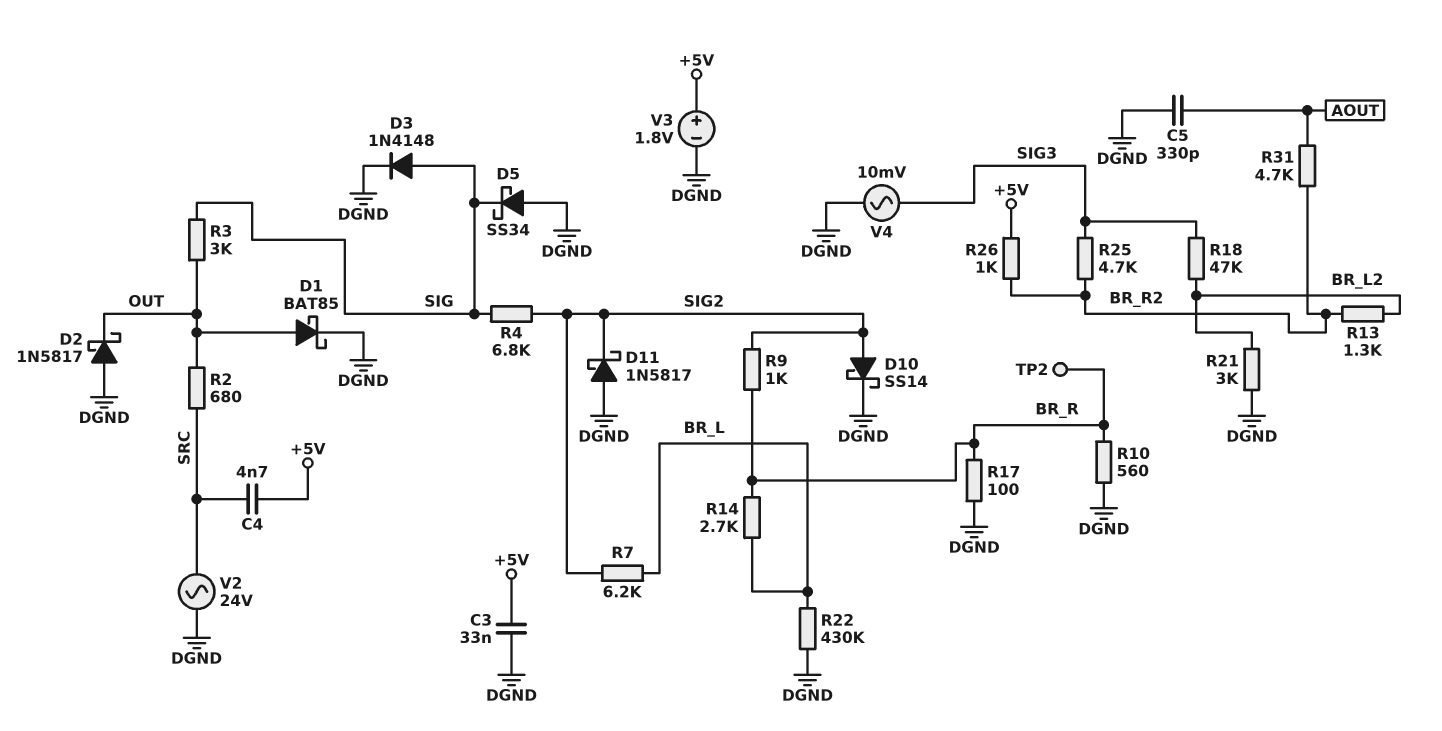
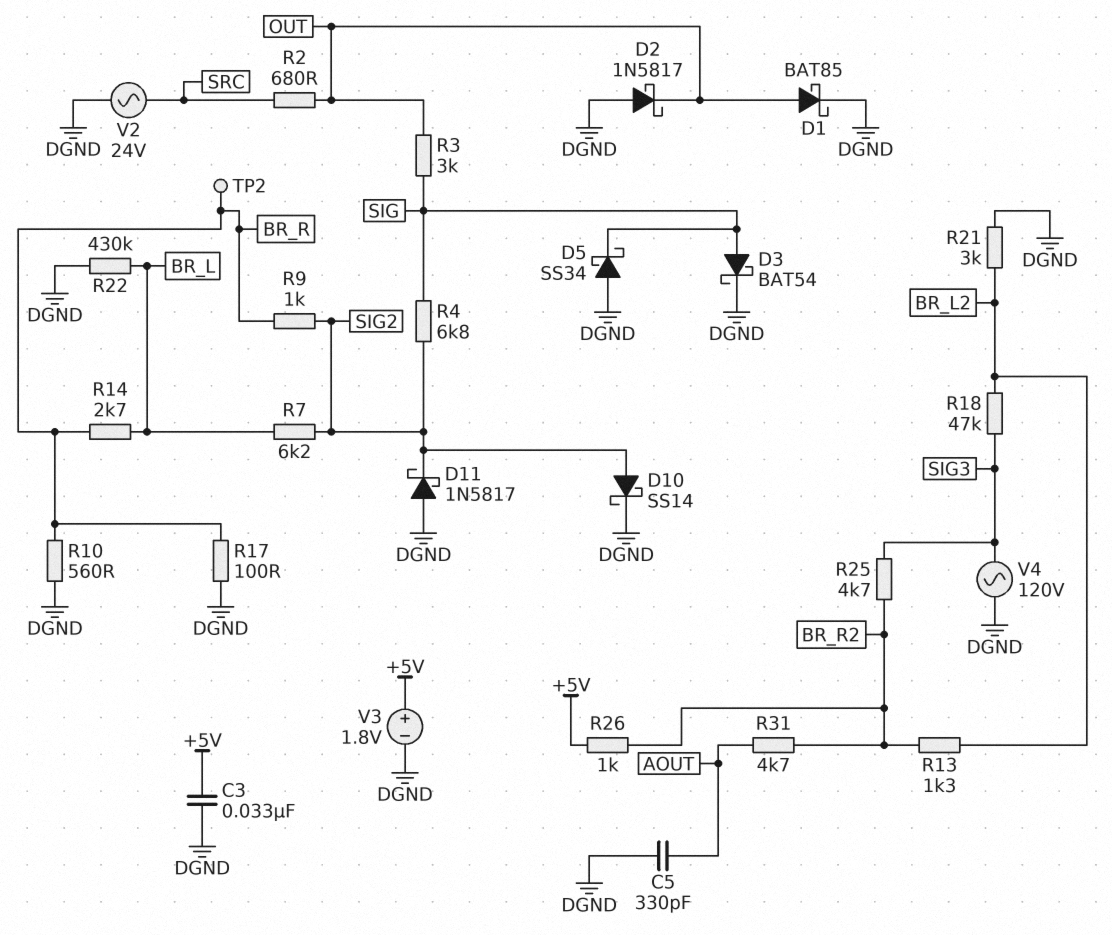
C4: 4.7nF (+5V, SRC) -> none
D3: diode 1N4148 (A SIG, K DGND) -> schottky BAT54 (A SIG, K DGND)
V4: AC 10mV (DGND, SIG3) -> AC 120V (DGND, SIG3)

